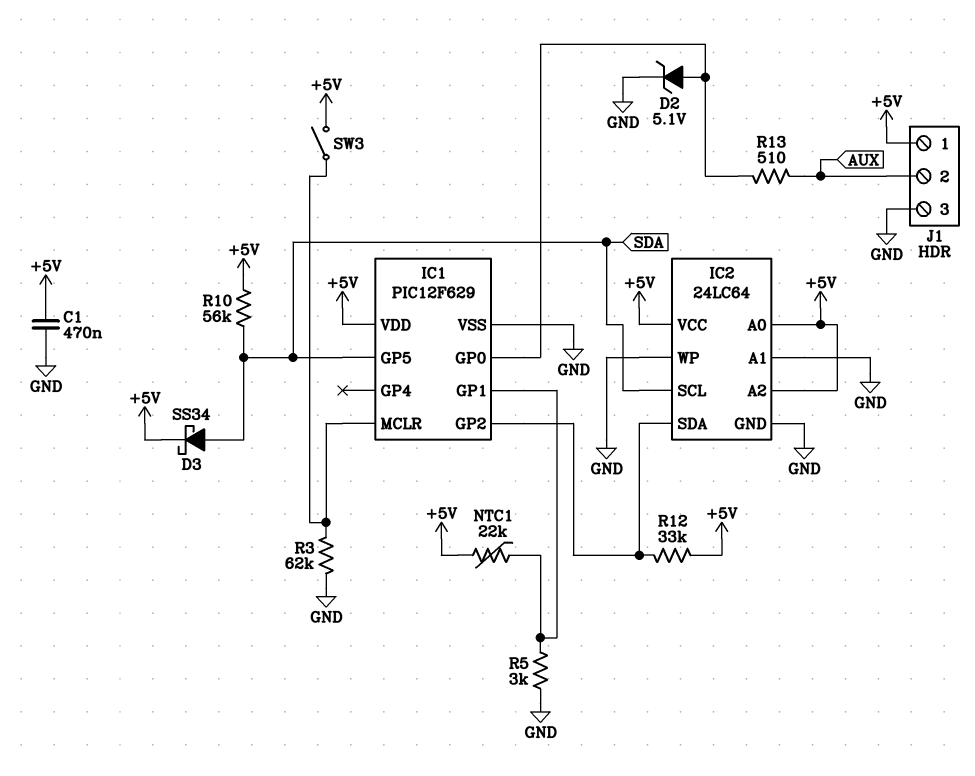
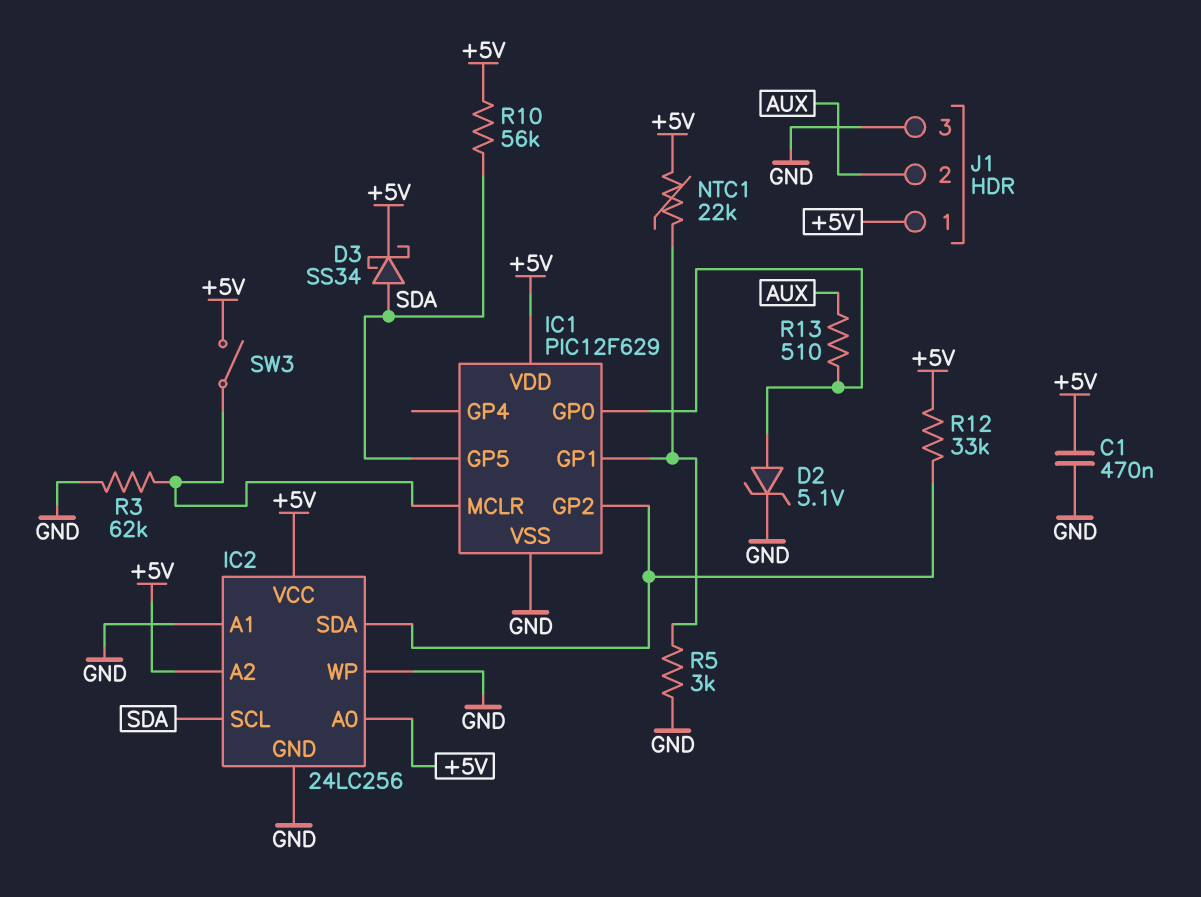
IC2: 24LC64 -> 24LC256

